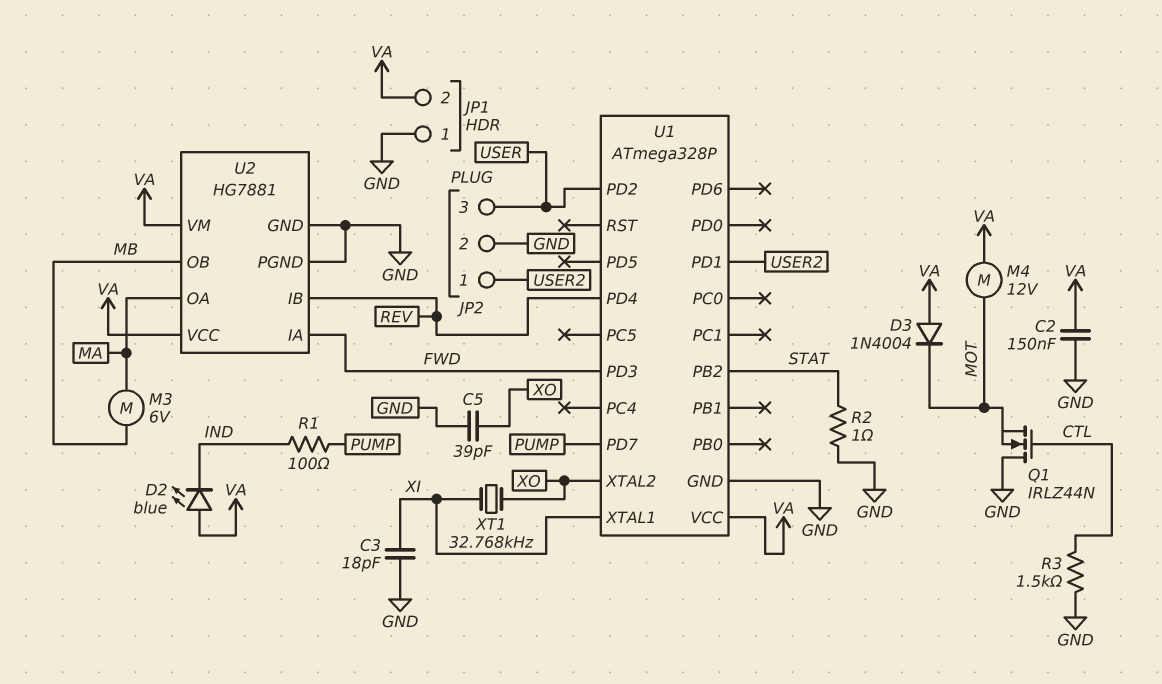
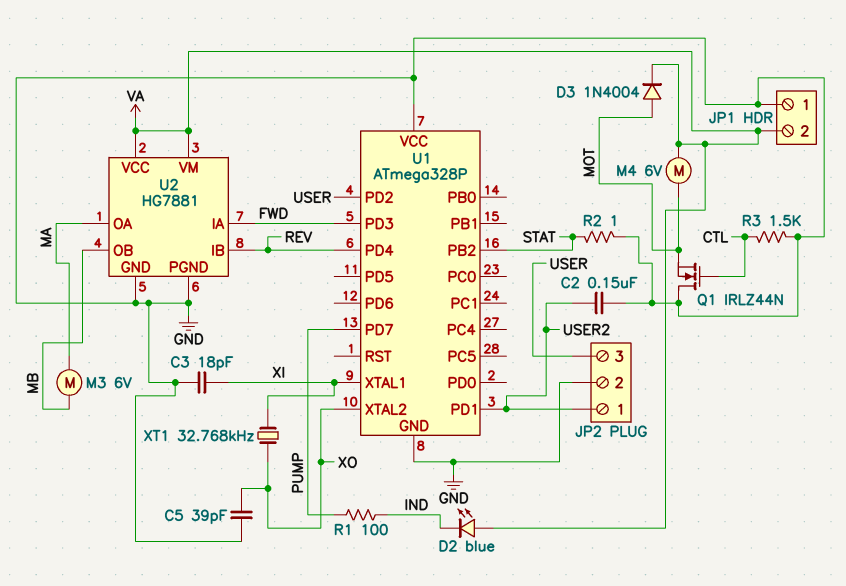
C2: 150nF (GND, VA) -> 150nF (GND, USER2)
D3: diode 1N4004 (A VA, K MOT) -> diode 1N4004 (A MOT, K VA)
M4: motor 12V (MOT, VA) -> motor 6V (MOT, VA)
U1 pin VCC: VA -> GND

